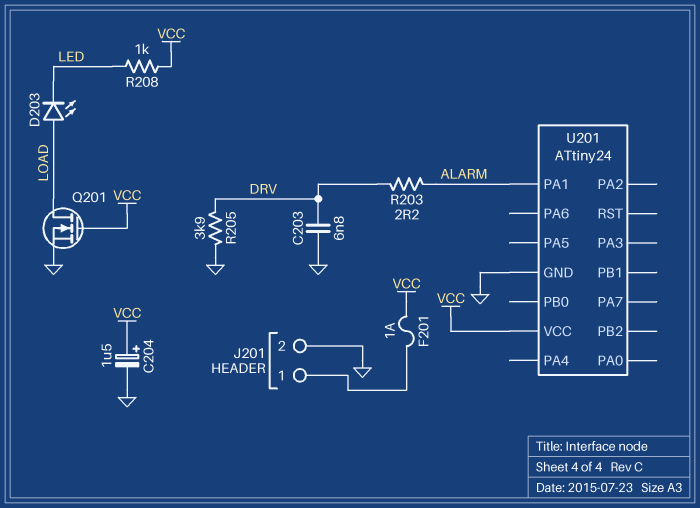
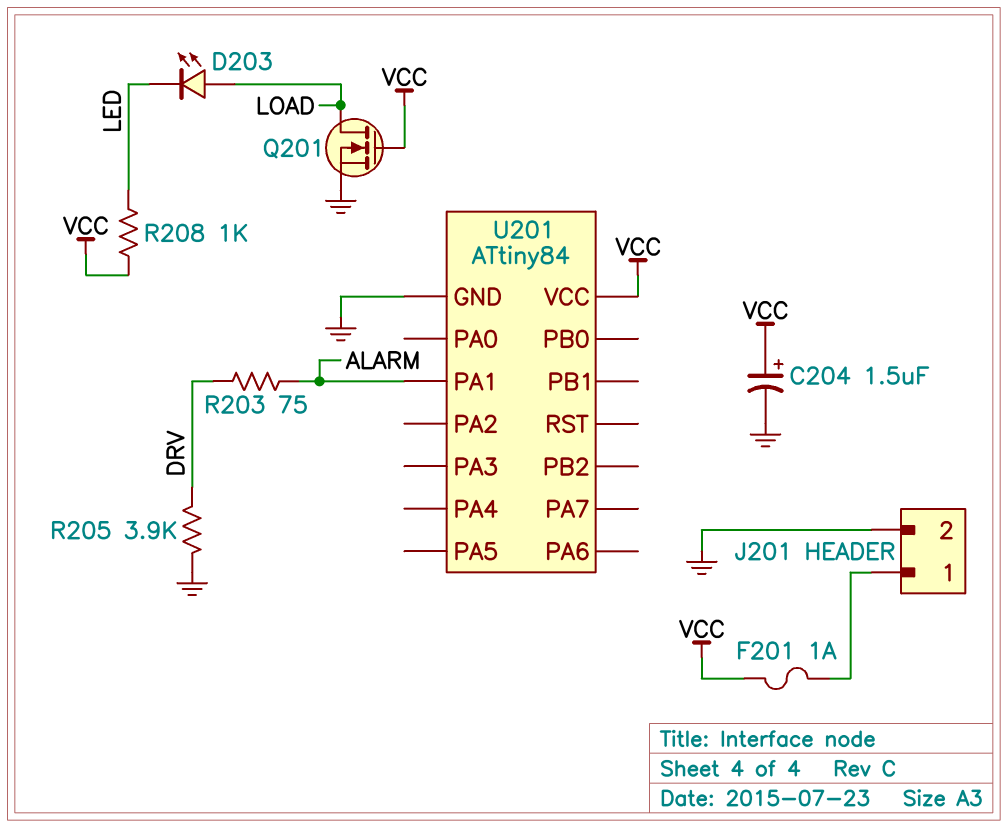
C203: 6.8nF (DRV, GND) -> none
R203: 2.2 (ALARM, DRV) -> 75 (ALARM, DRV)
U201: ATtiny24 -> ATtiny84

